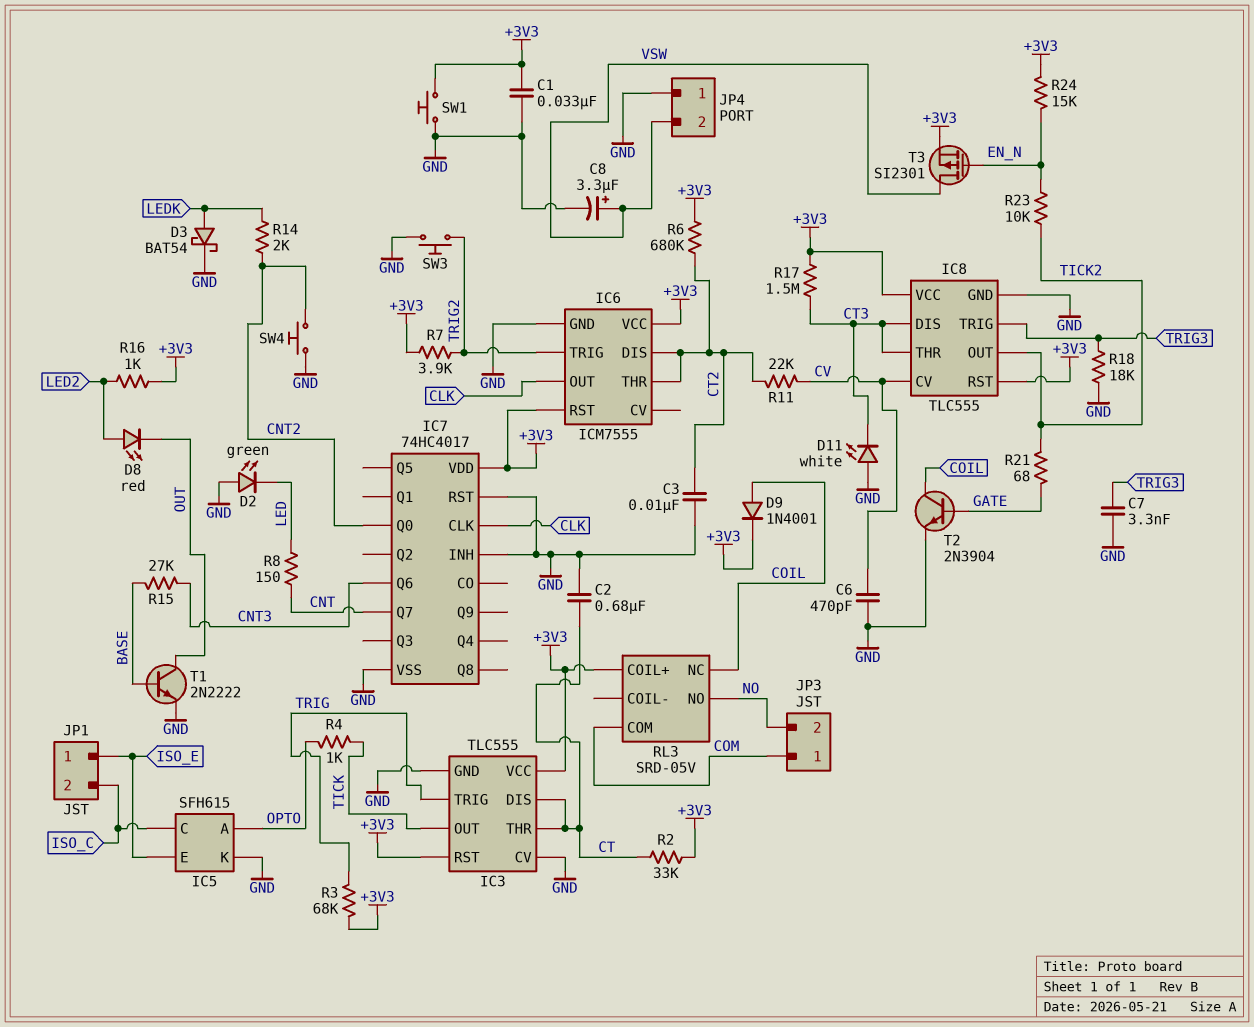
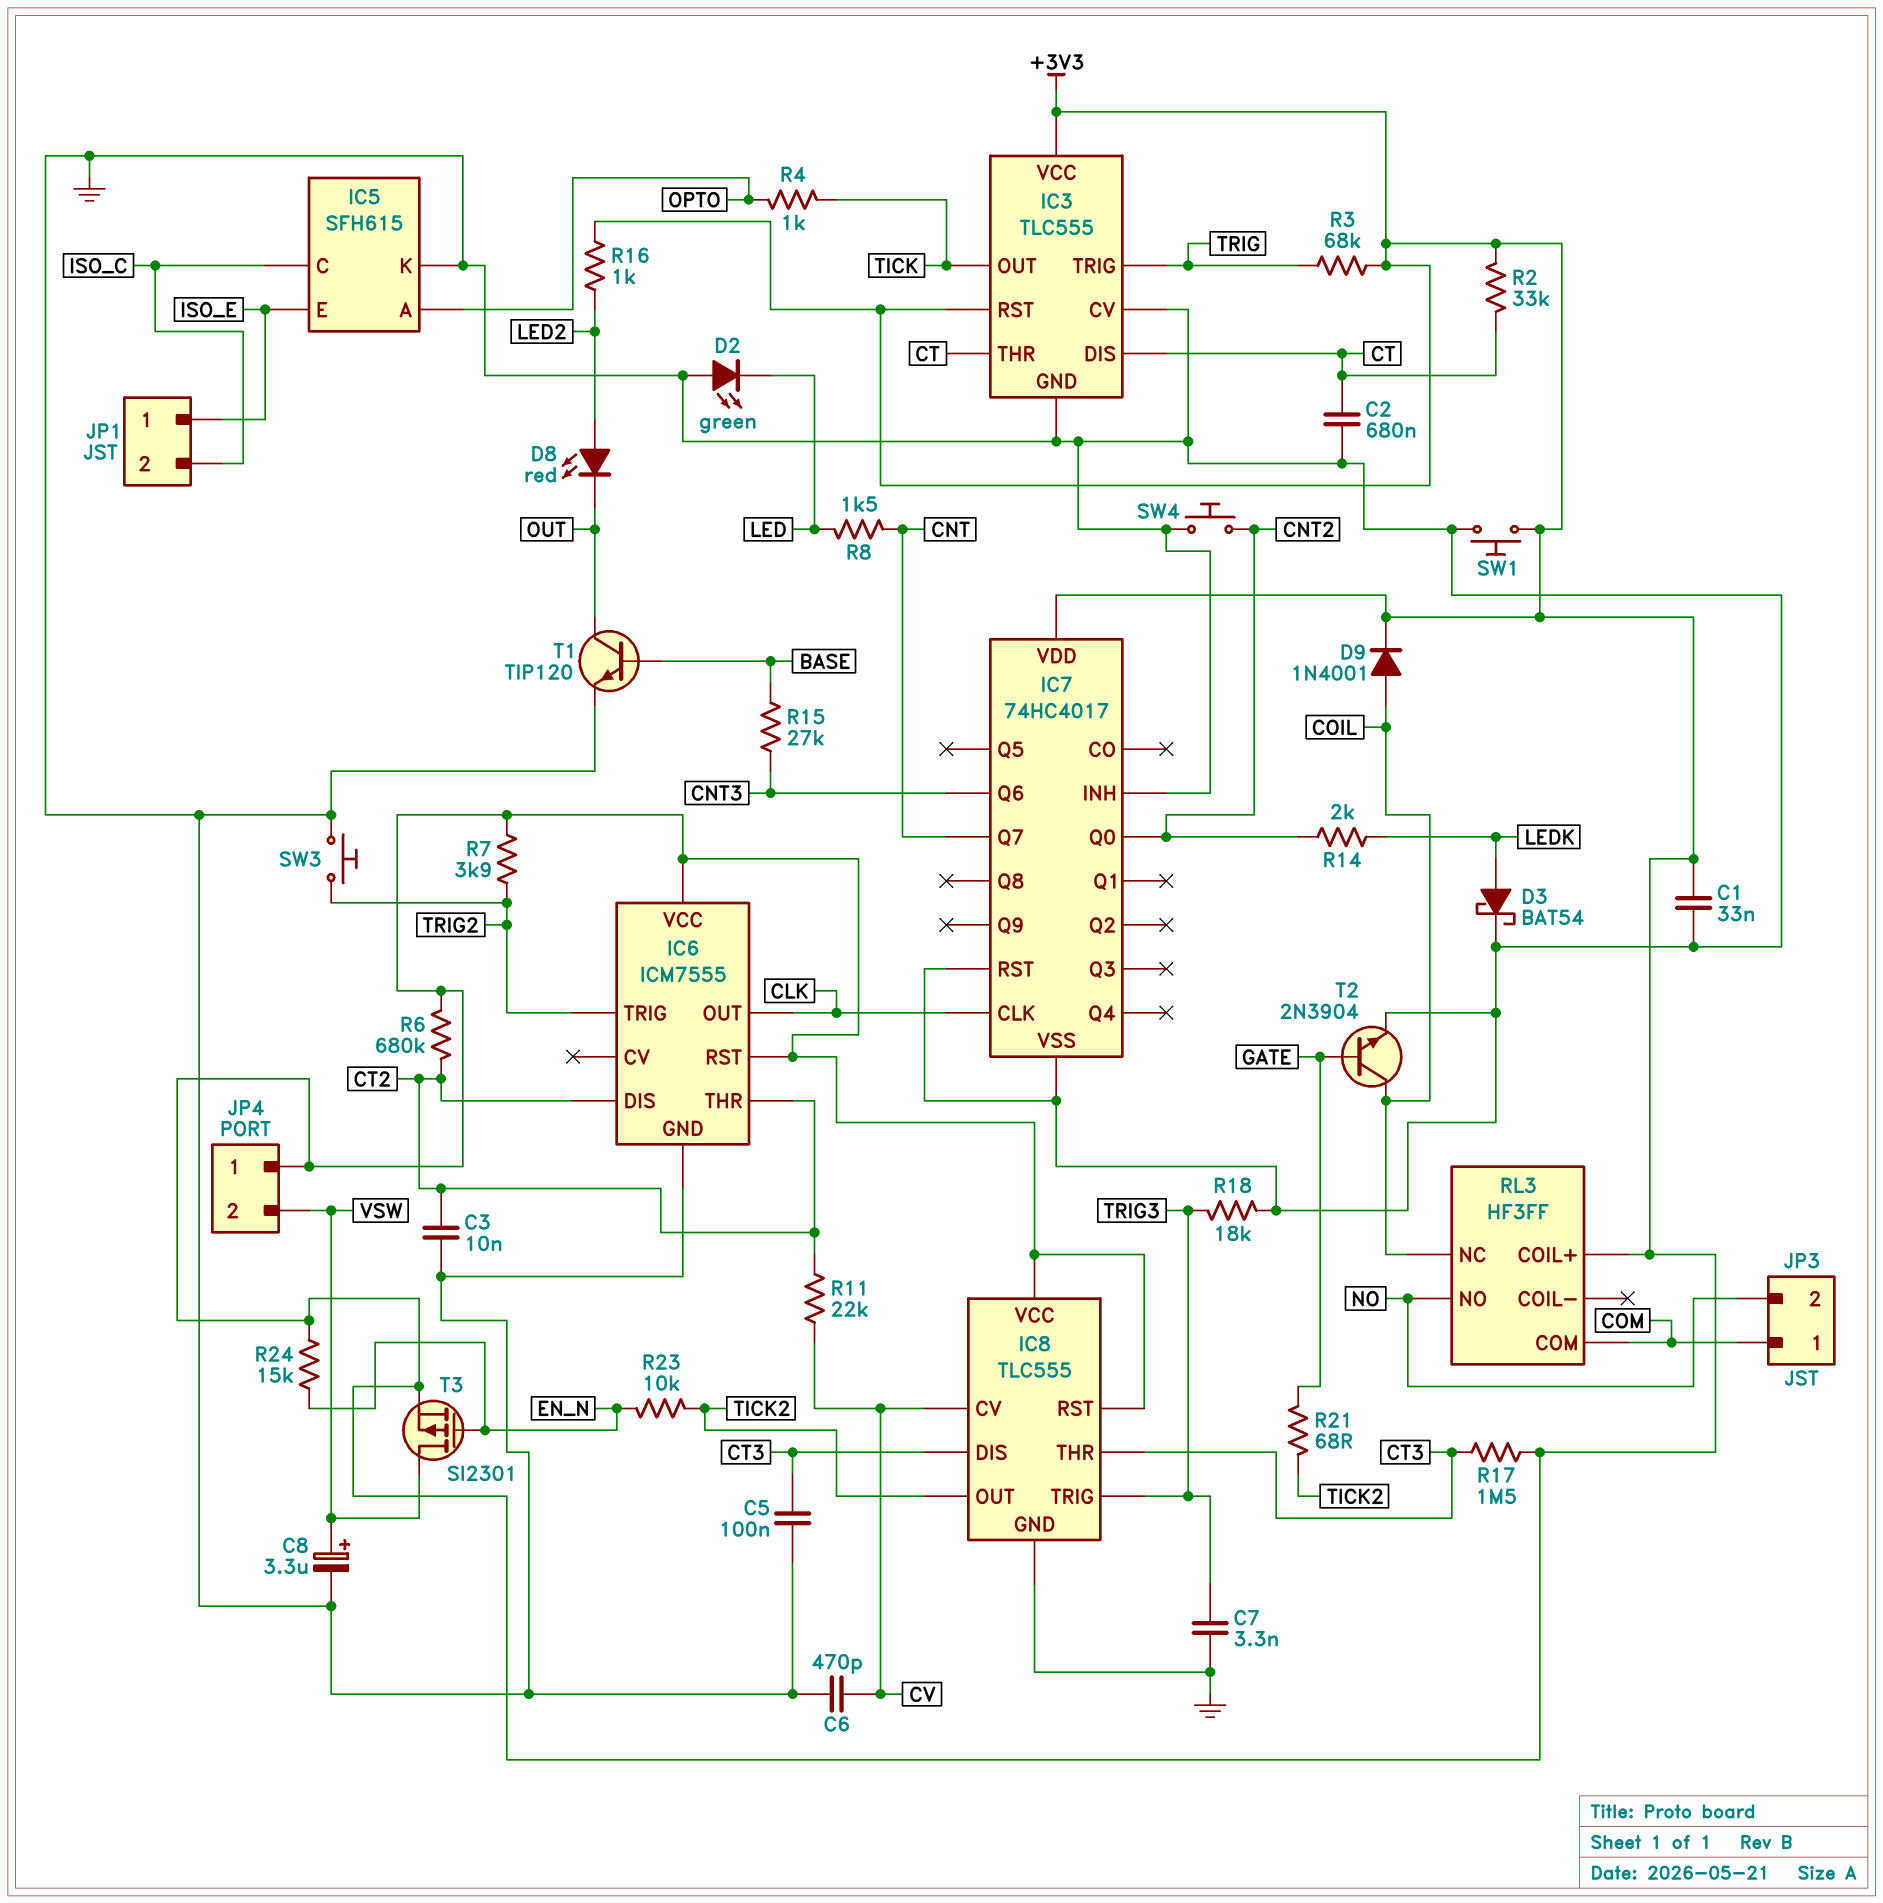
C5: none -> 100nF (CT3, GND)
D11: LED white (A GND, K CT3) -> none
JP4 pin 1: GND -> +3V3
R8: 150 (CNT, LED) -> 1.5k (CNT, LED)
RL3: SRD-05V -> HF3FF
T1: NPN 2N2222 (B BASE, C OUT, E GND) -> NPN TIP120 (B BASE, C OUT, E GND)

